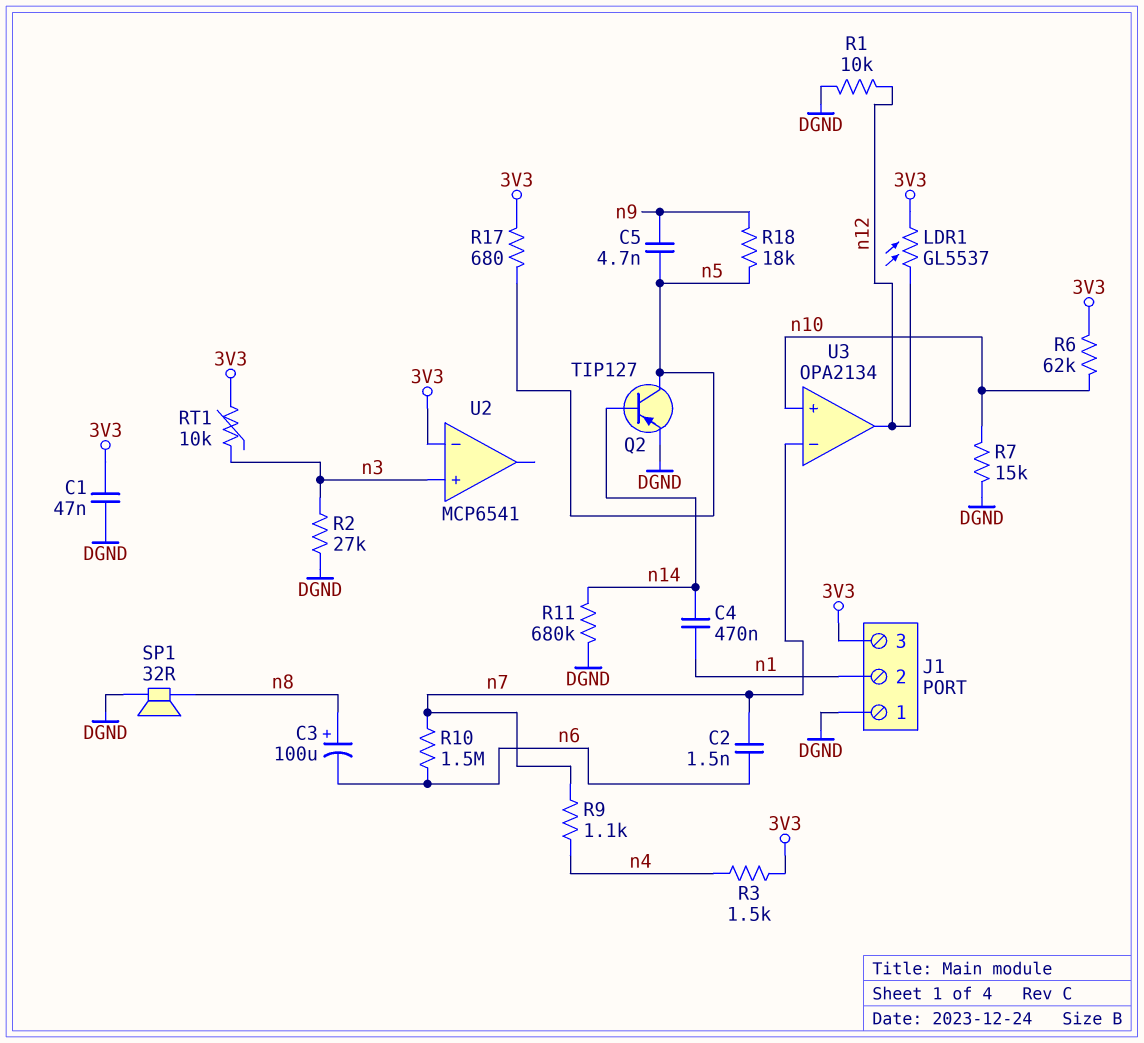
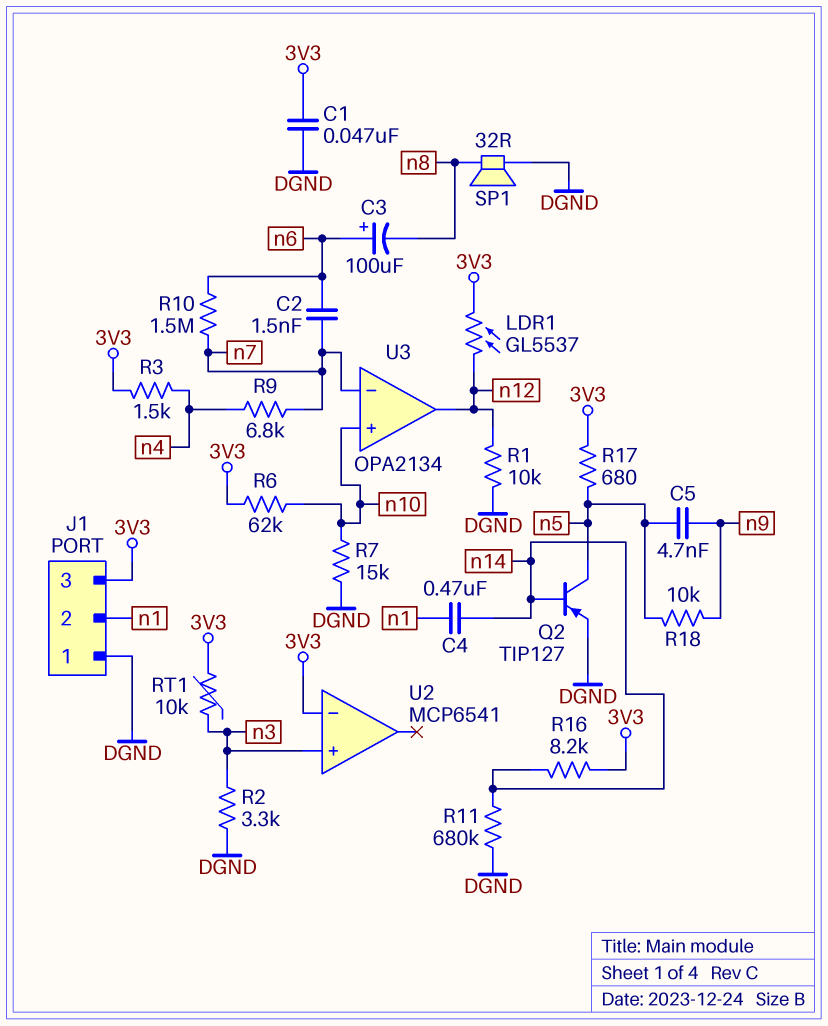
C3: 100uF (plus n8, minus n6) -> 100uF (plus n6, minus n8)
R2: 27k (DGND, n3) -> 3.3k (DGND, n3)
R9: 1.1k (n4, n7) -> 6.8k (n4, n7)
R16: none -> 8.2k (3V3, n14)
R18: 18k (n5, n9) -> 10k (n5, n9)

